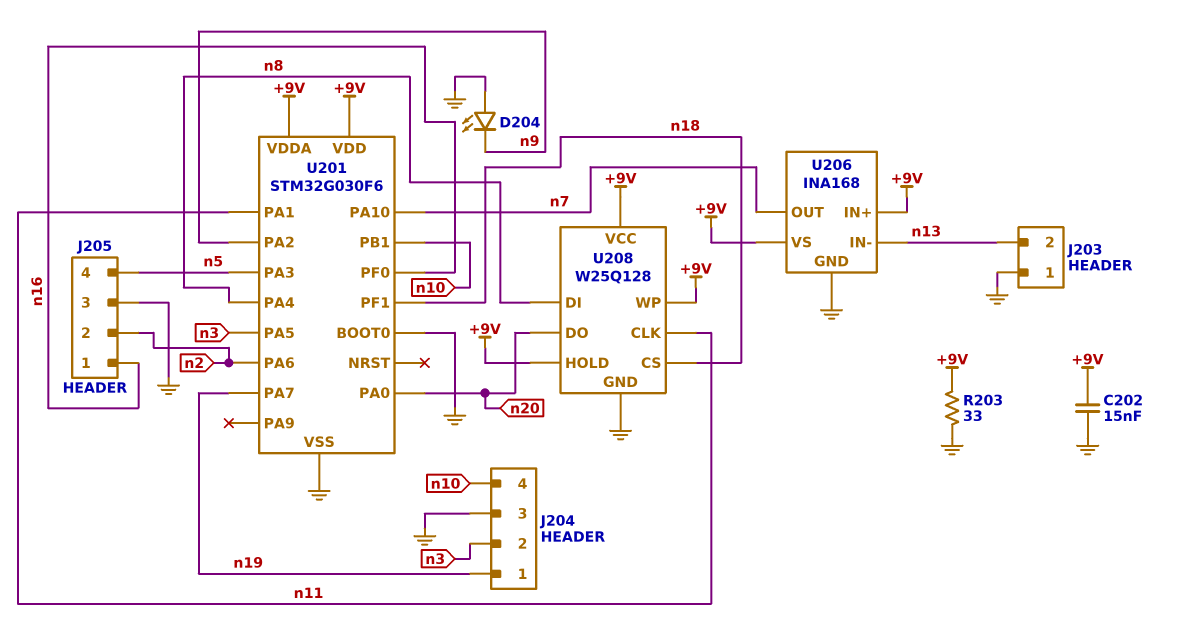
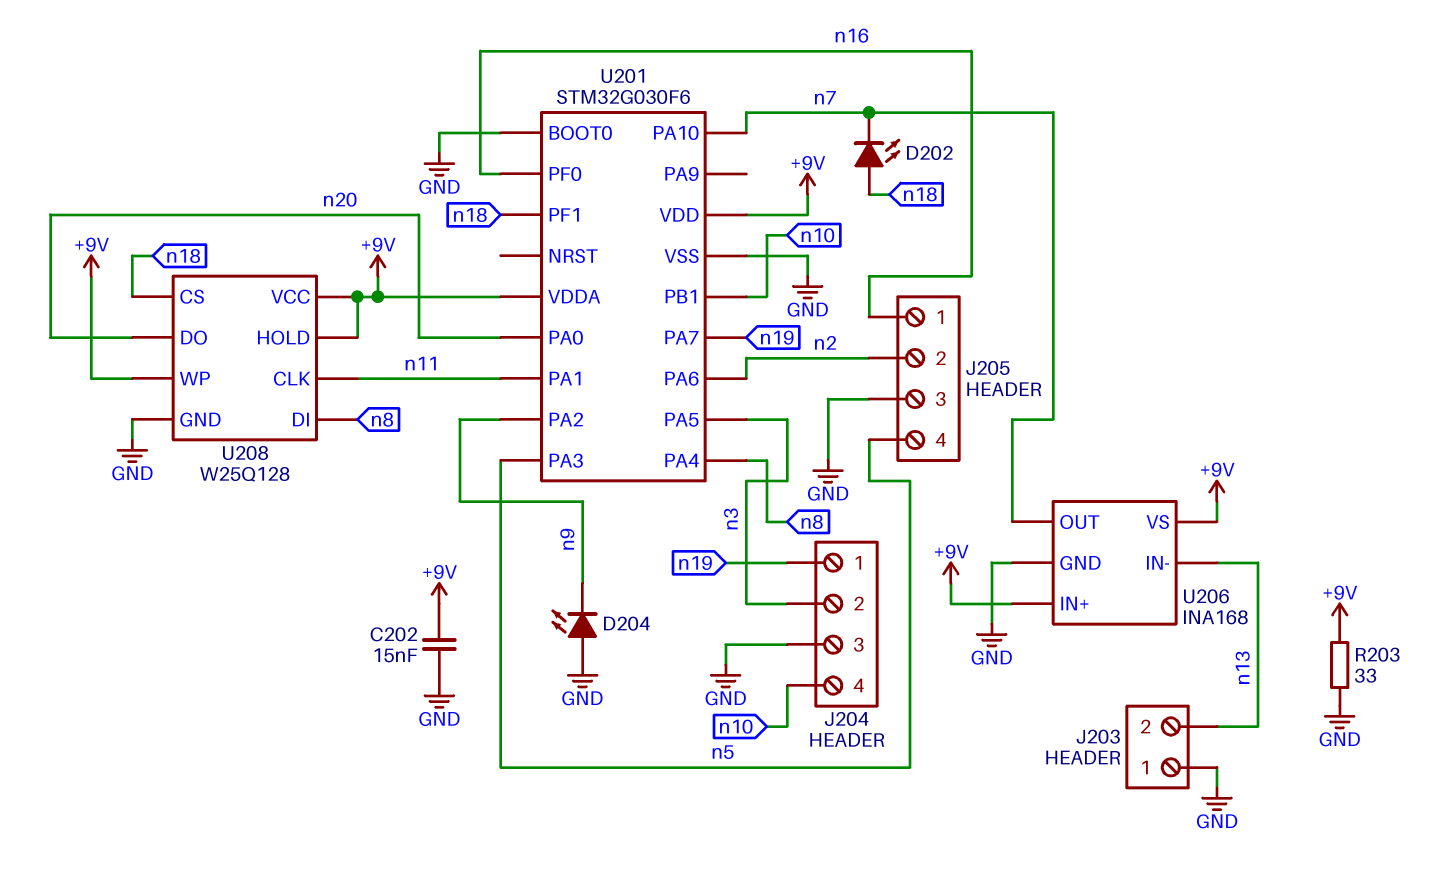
D202: none -> LED (A n18, K n7)

